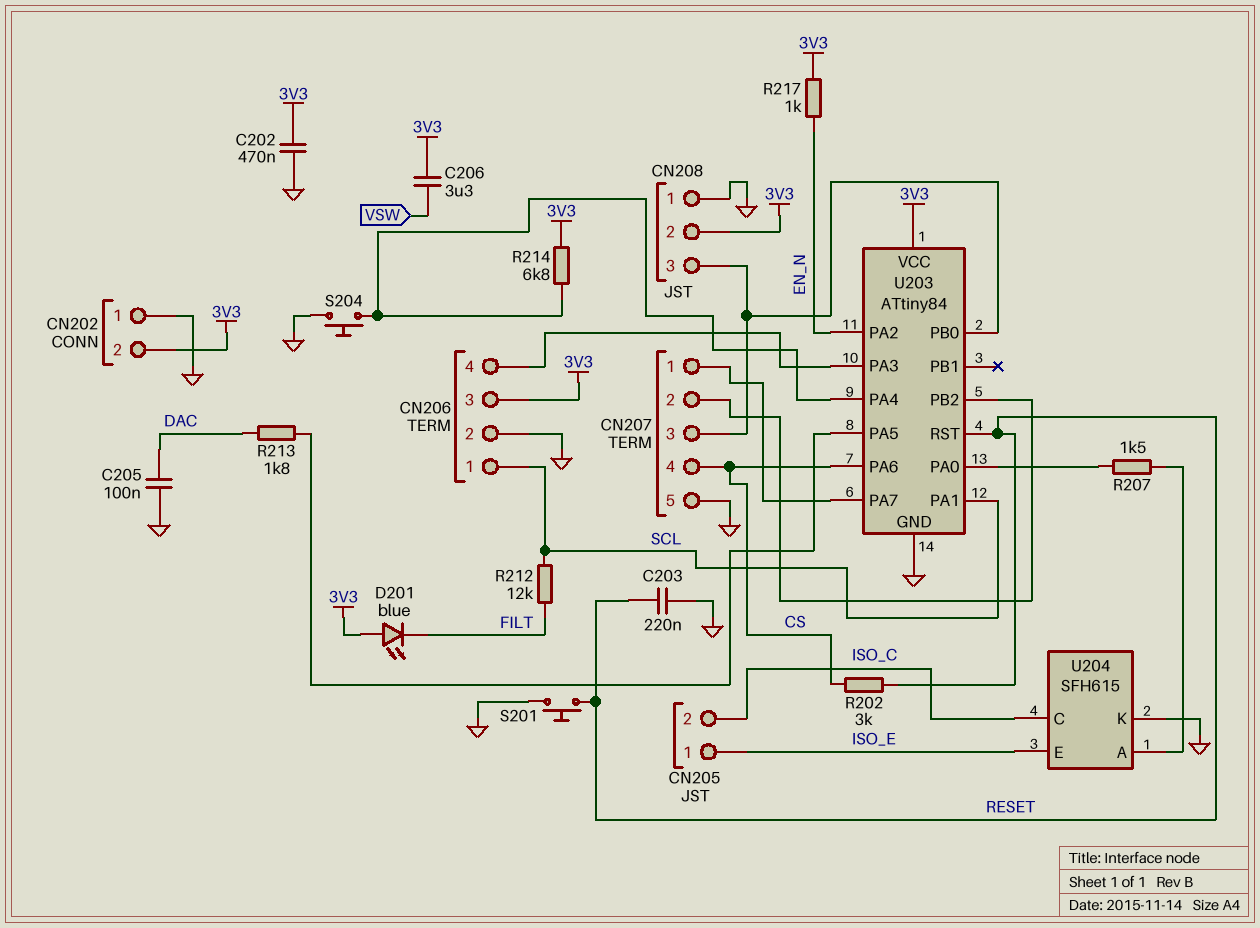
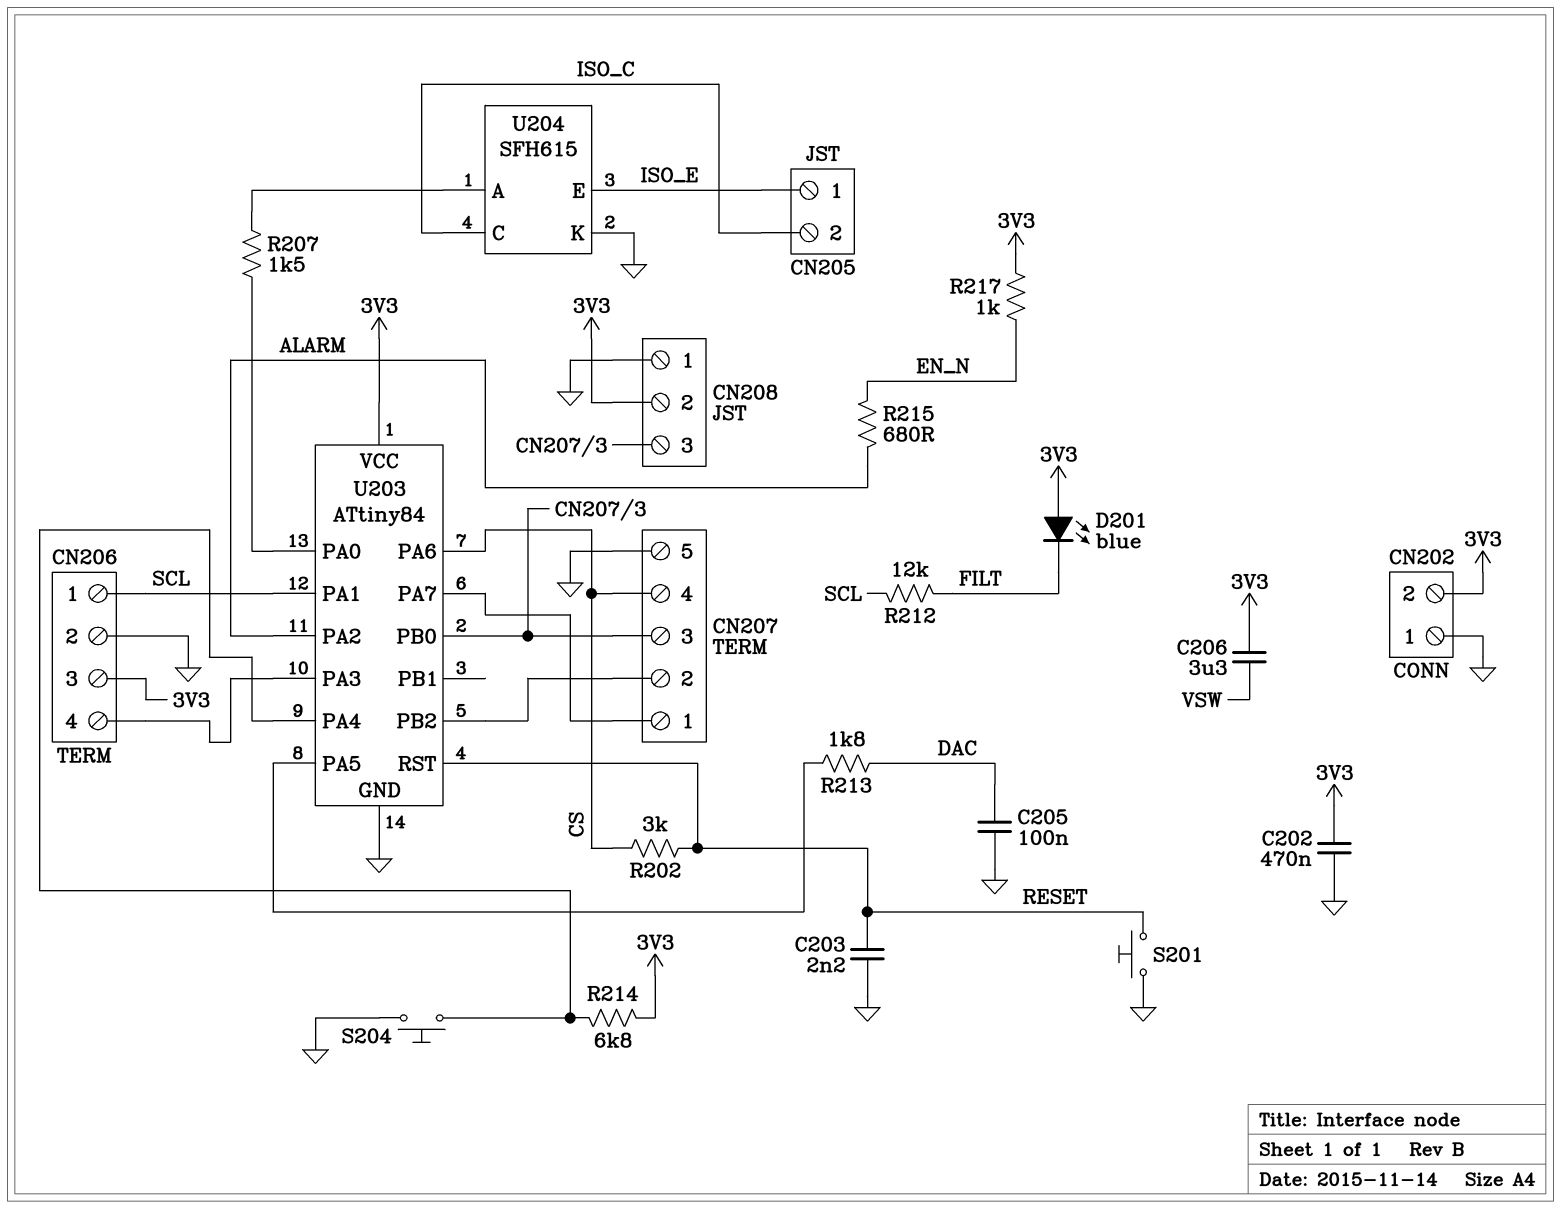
C203: 220nF (GND, RESET) -> 2.2nF (GND, RESET)
R215: none -> 680 (ALARM, EN_N)
U203 pin PA2: EN_N -> ALARM

